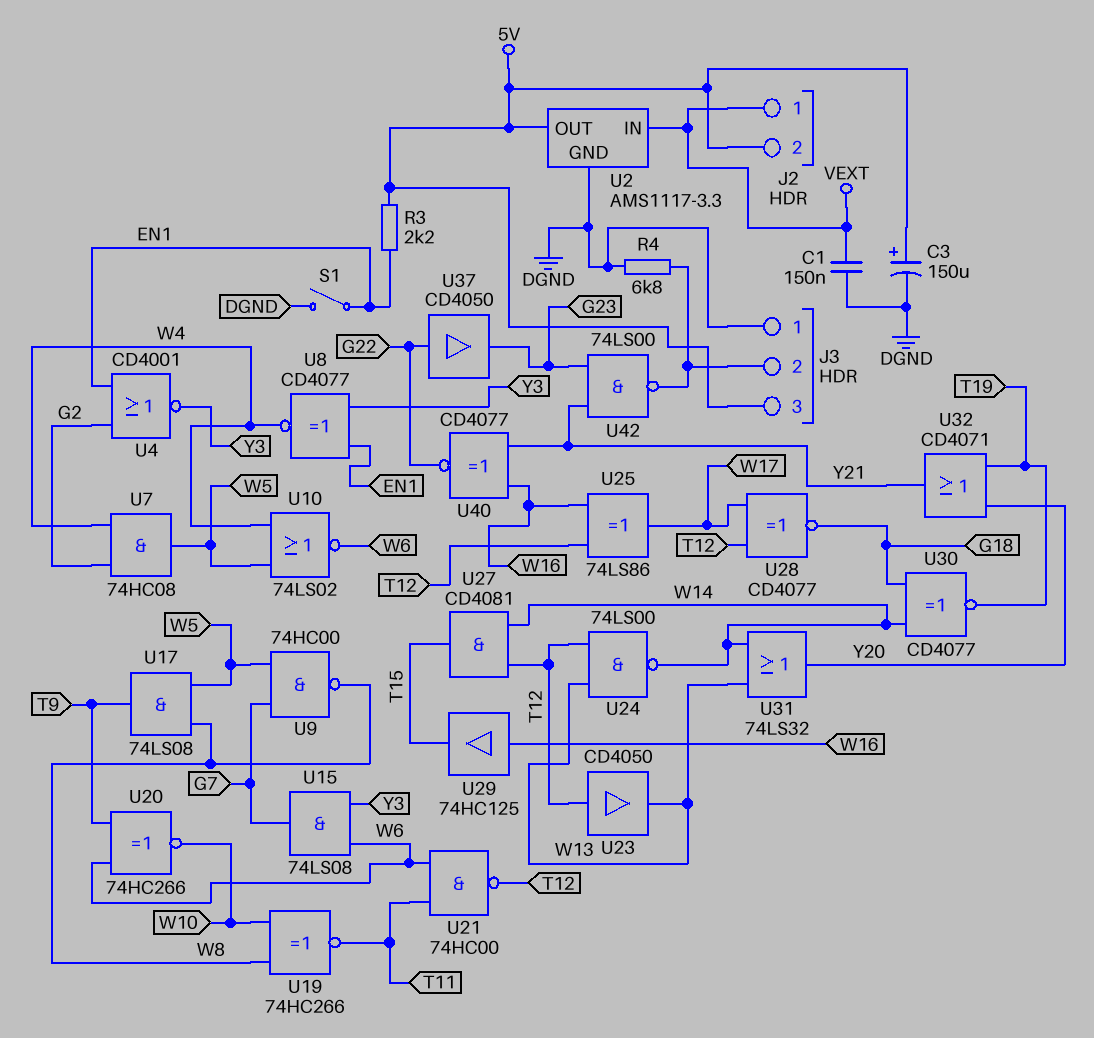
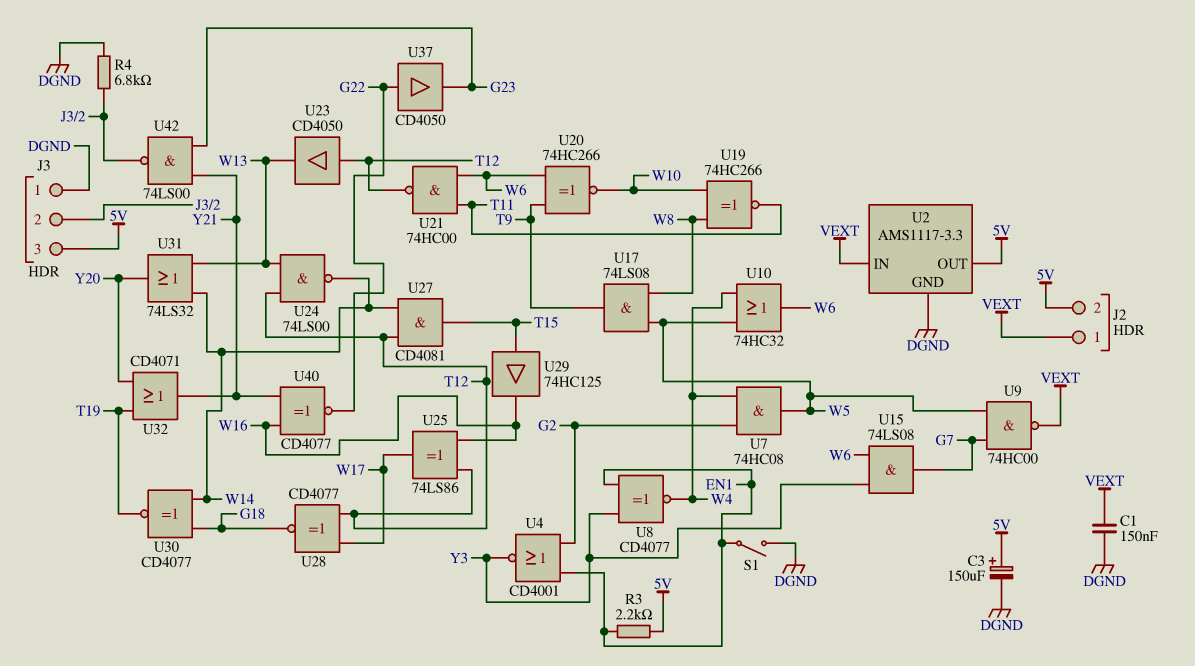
U9: NAND 74HC00 (in G7, in W5, out W8) -> NAND 74HC00 (in G7, in W5, out VEXT)
U10: NOR 74LS02 (in W4, in W5, out W6) -> OR 74HC32 (in W4, in W5, out W6)
U29: buffer 74HC125 (in W16, out T15) -> buffer 74HC125 (in T15, out W16)

